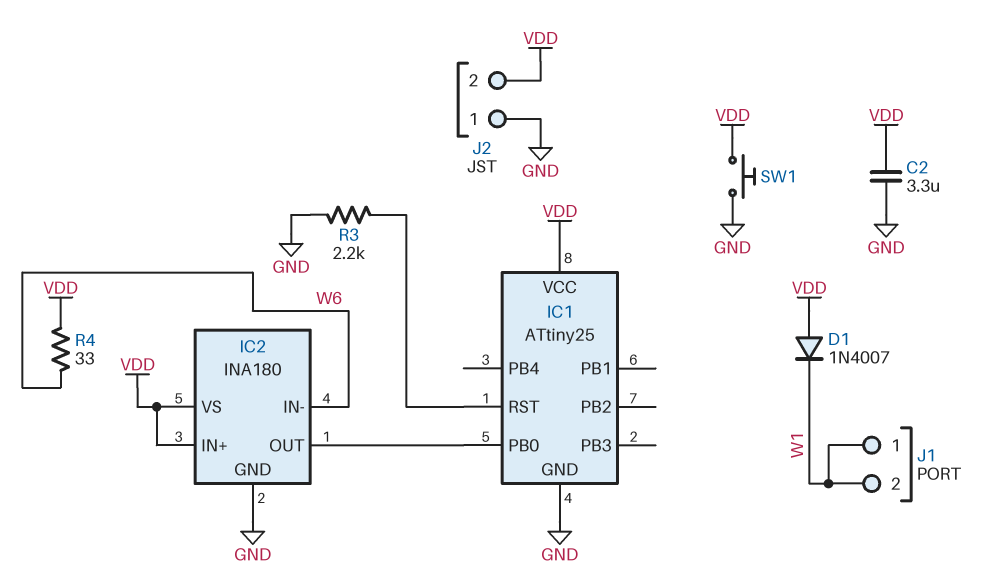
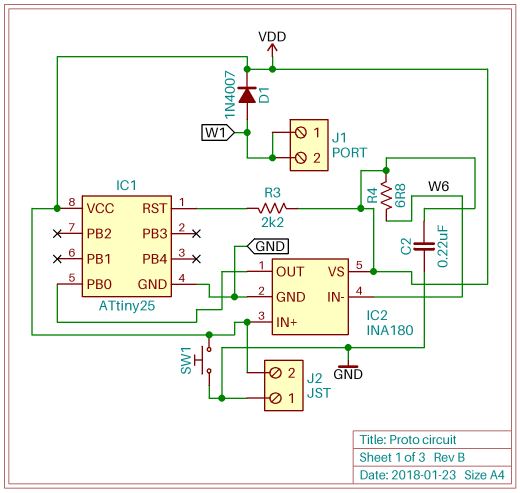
C2: 3.3uF (GND, VDD) -> 220nF (GND, VDD)
D1: diode 1N4007 (A VDD, K W1) -> diode 1N4007 (A W1, K VDD)
R3: 2.2k (GND, IC1/RST) -> 2.2k (IC1/RST, VDD)
R4: 33 (VDD, W6) -> 6.8 (VDD, W6)

